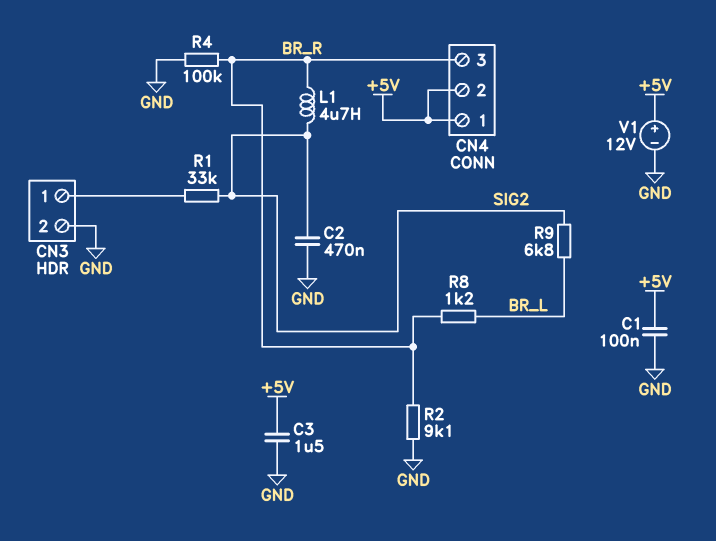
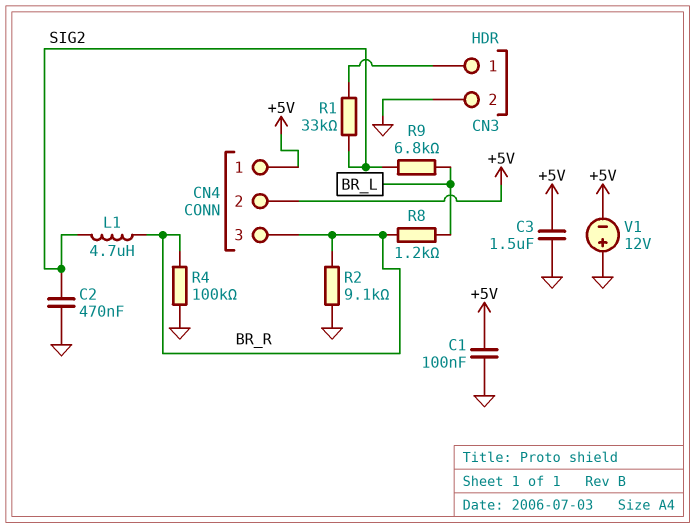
V1: 12V (plus +5V, minus GND) -> 12V (plus GND, minus +5V)

